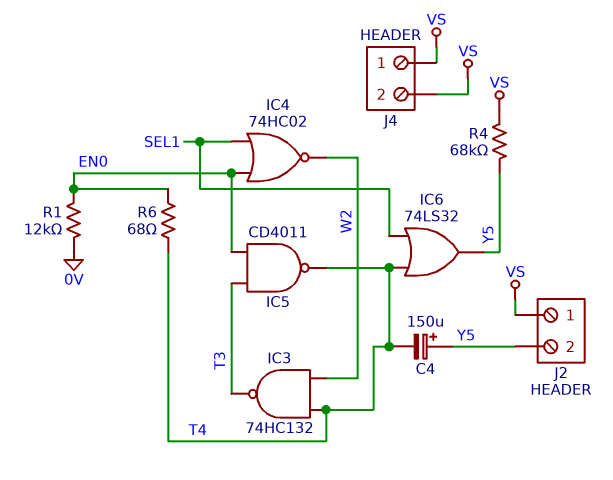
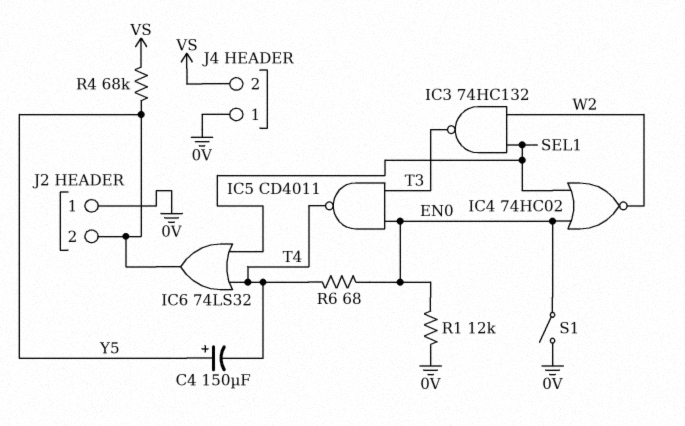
IC3: NAND 74HC132 (in T4, in W2, out T3) -> NAND 74HC132 (in SEL1, in W2, out T3)
J2 pin 1: VS -> 0V
J4 pin 1: VS -> 0V
S1: none -> switch (0V, EN0)

